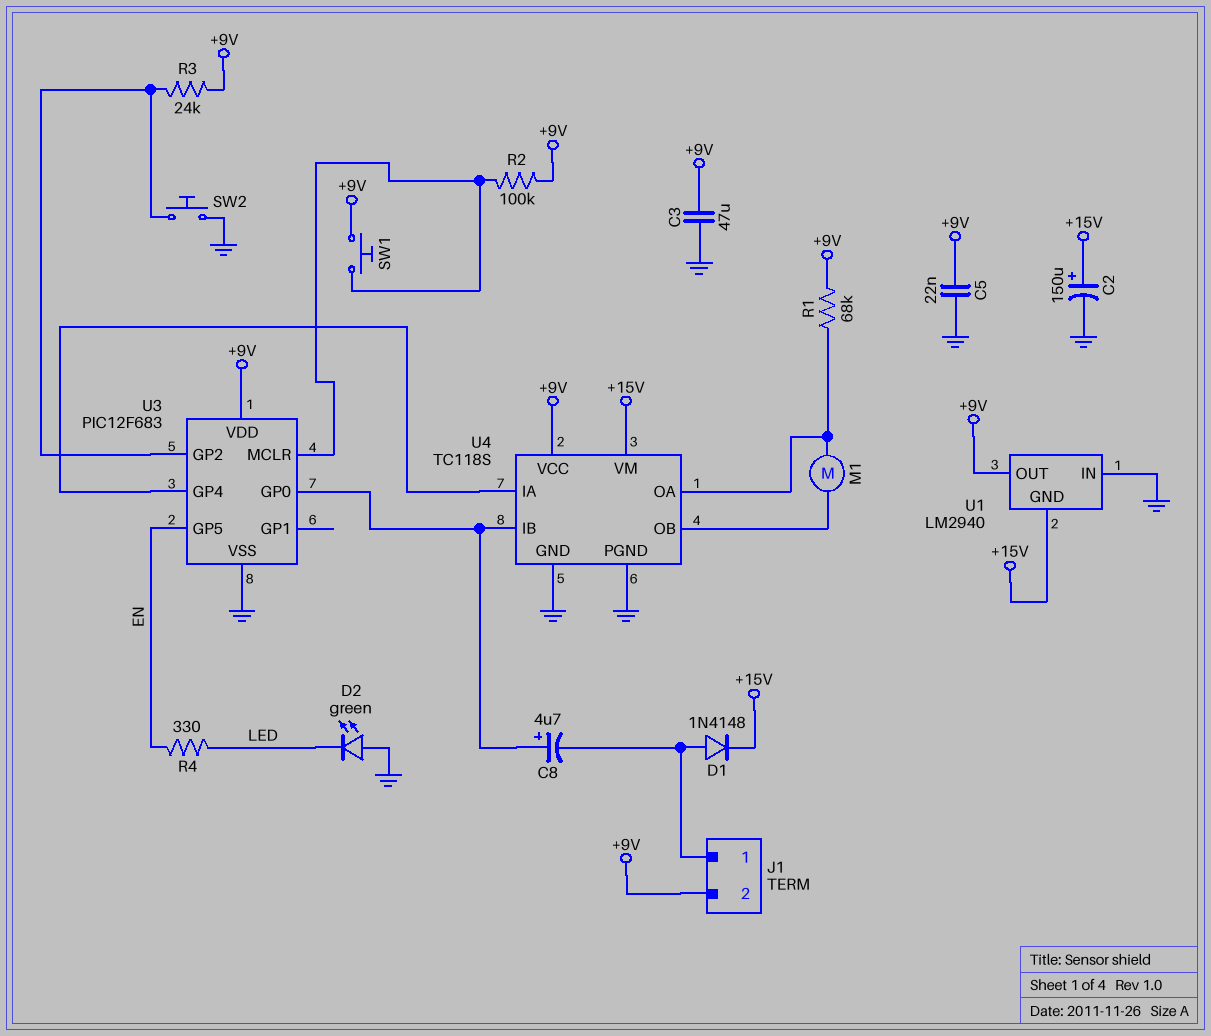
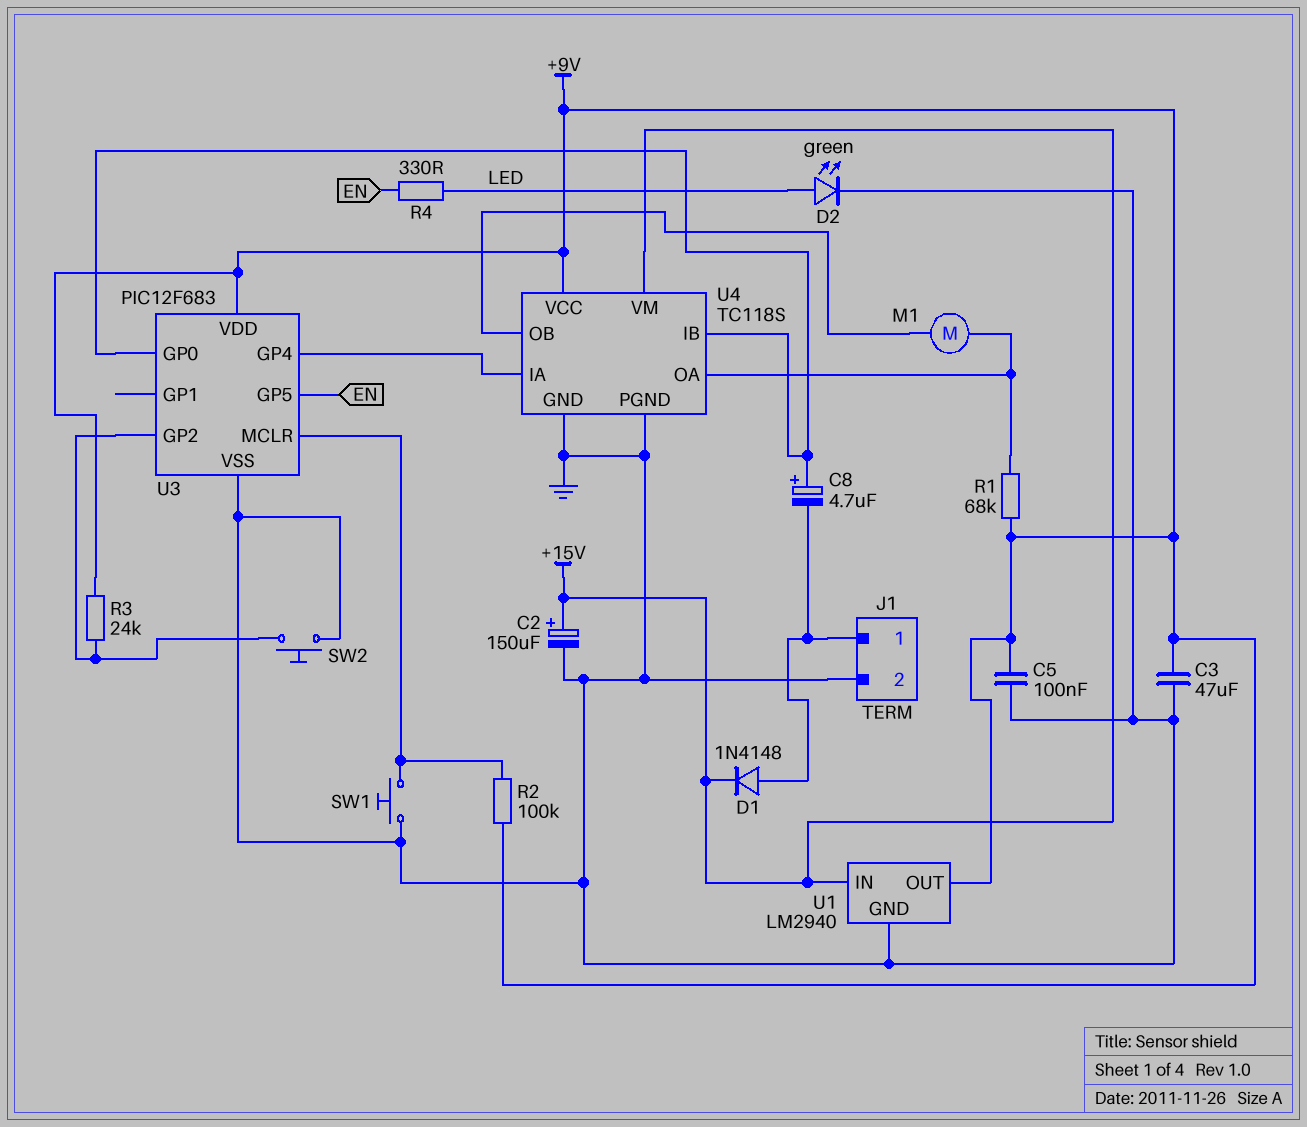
C5: 22nF (+9V, GND) -> 100nF (+9V, GND)
D2: LED green (A GND, K LED) -> LED green (A LED, K GND)
J1 pin 2: +9V -> GND
SW1: button (+9V, U3/MCLR) -> button (GND, U3/MCLR)
U1 pin GND: +15V -> GND
U1 pin IN: GND -> +15V

